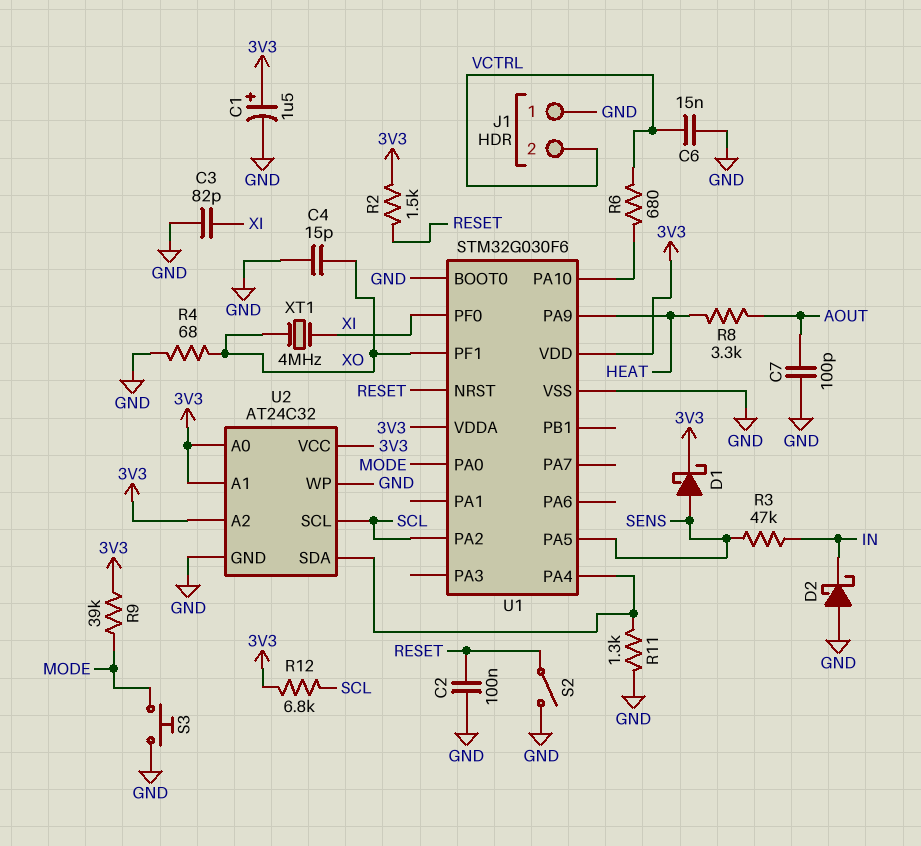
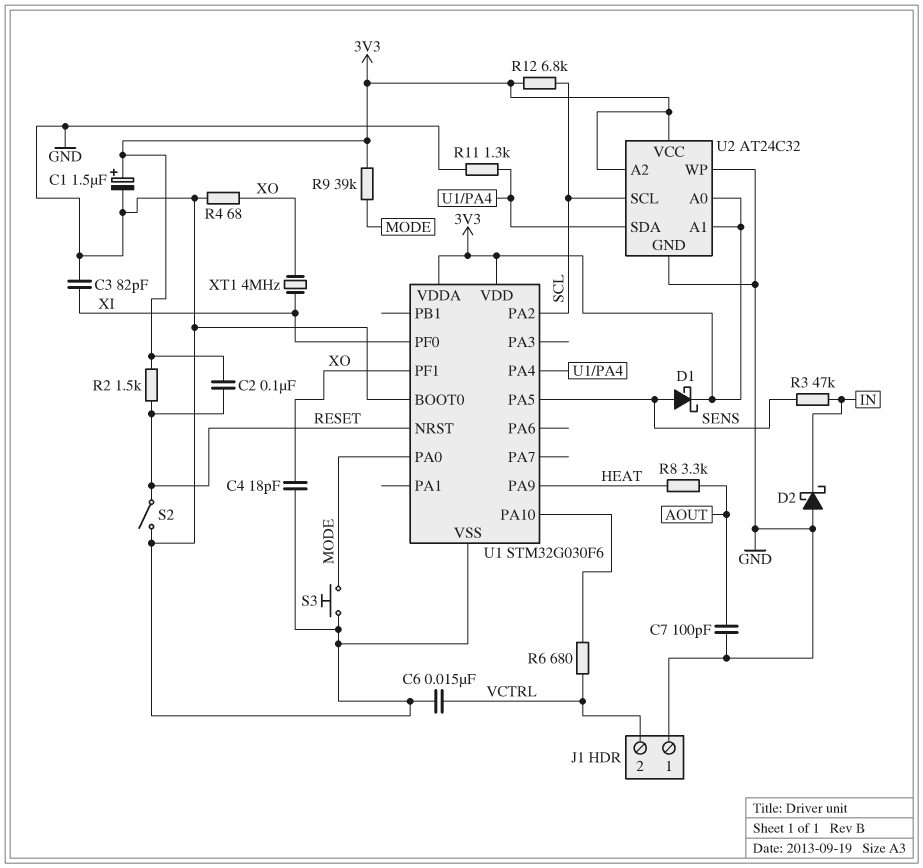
C2: 100nF (GND, RESET) -> 100nF (3V3, RESET)
C4: 15pF (GND, XO) -> 18pF (GND, XO)

